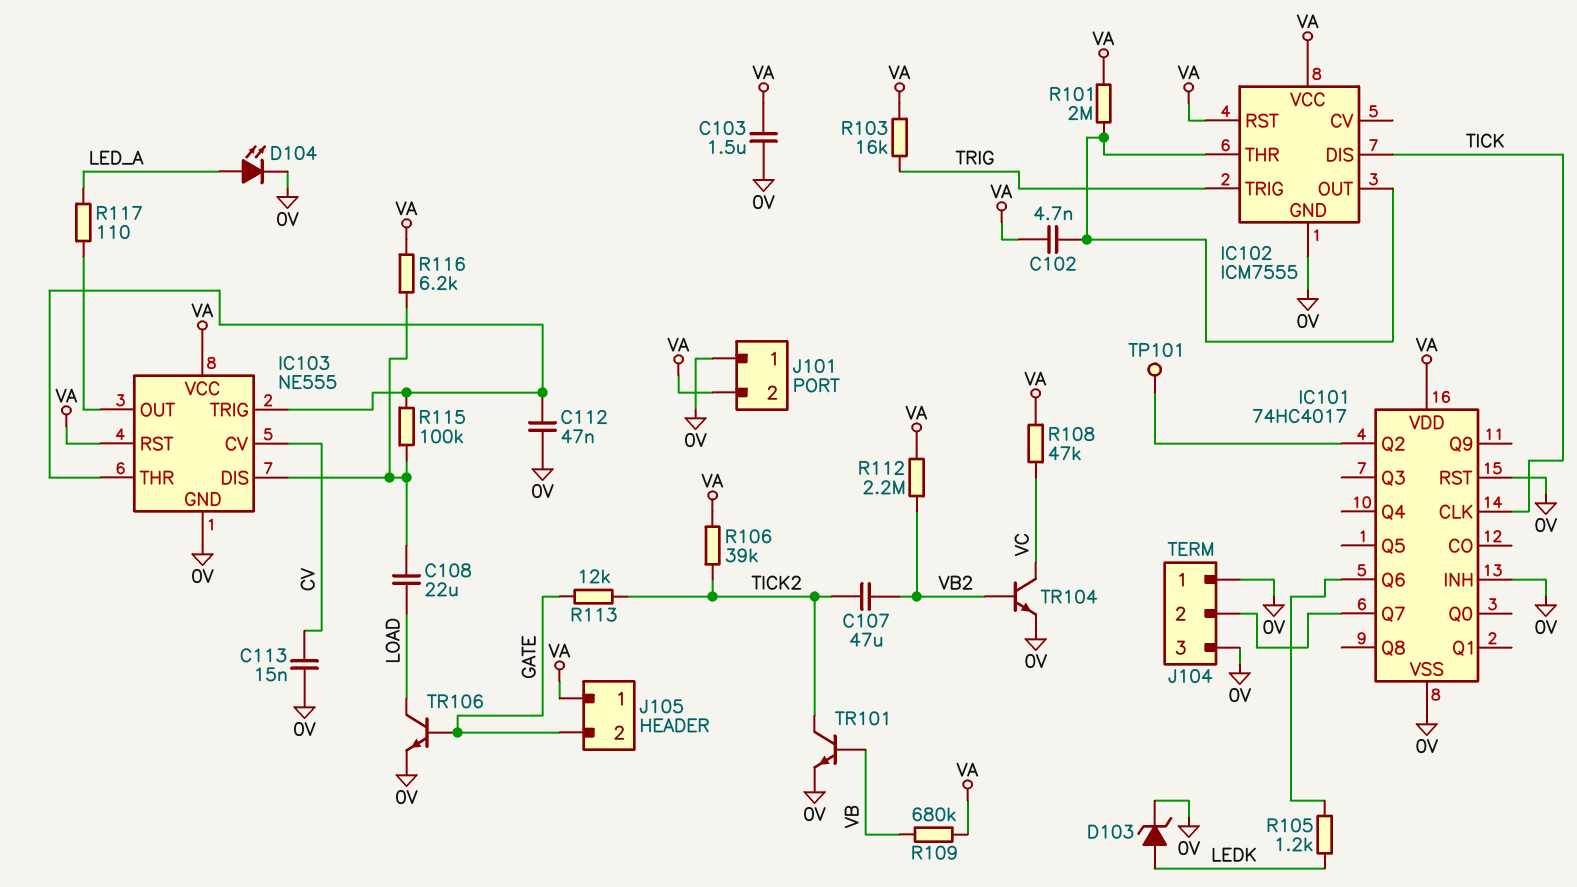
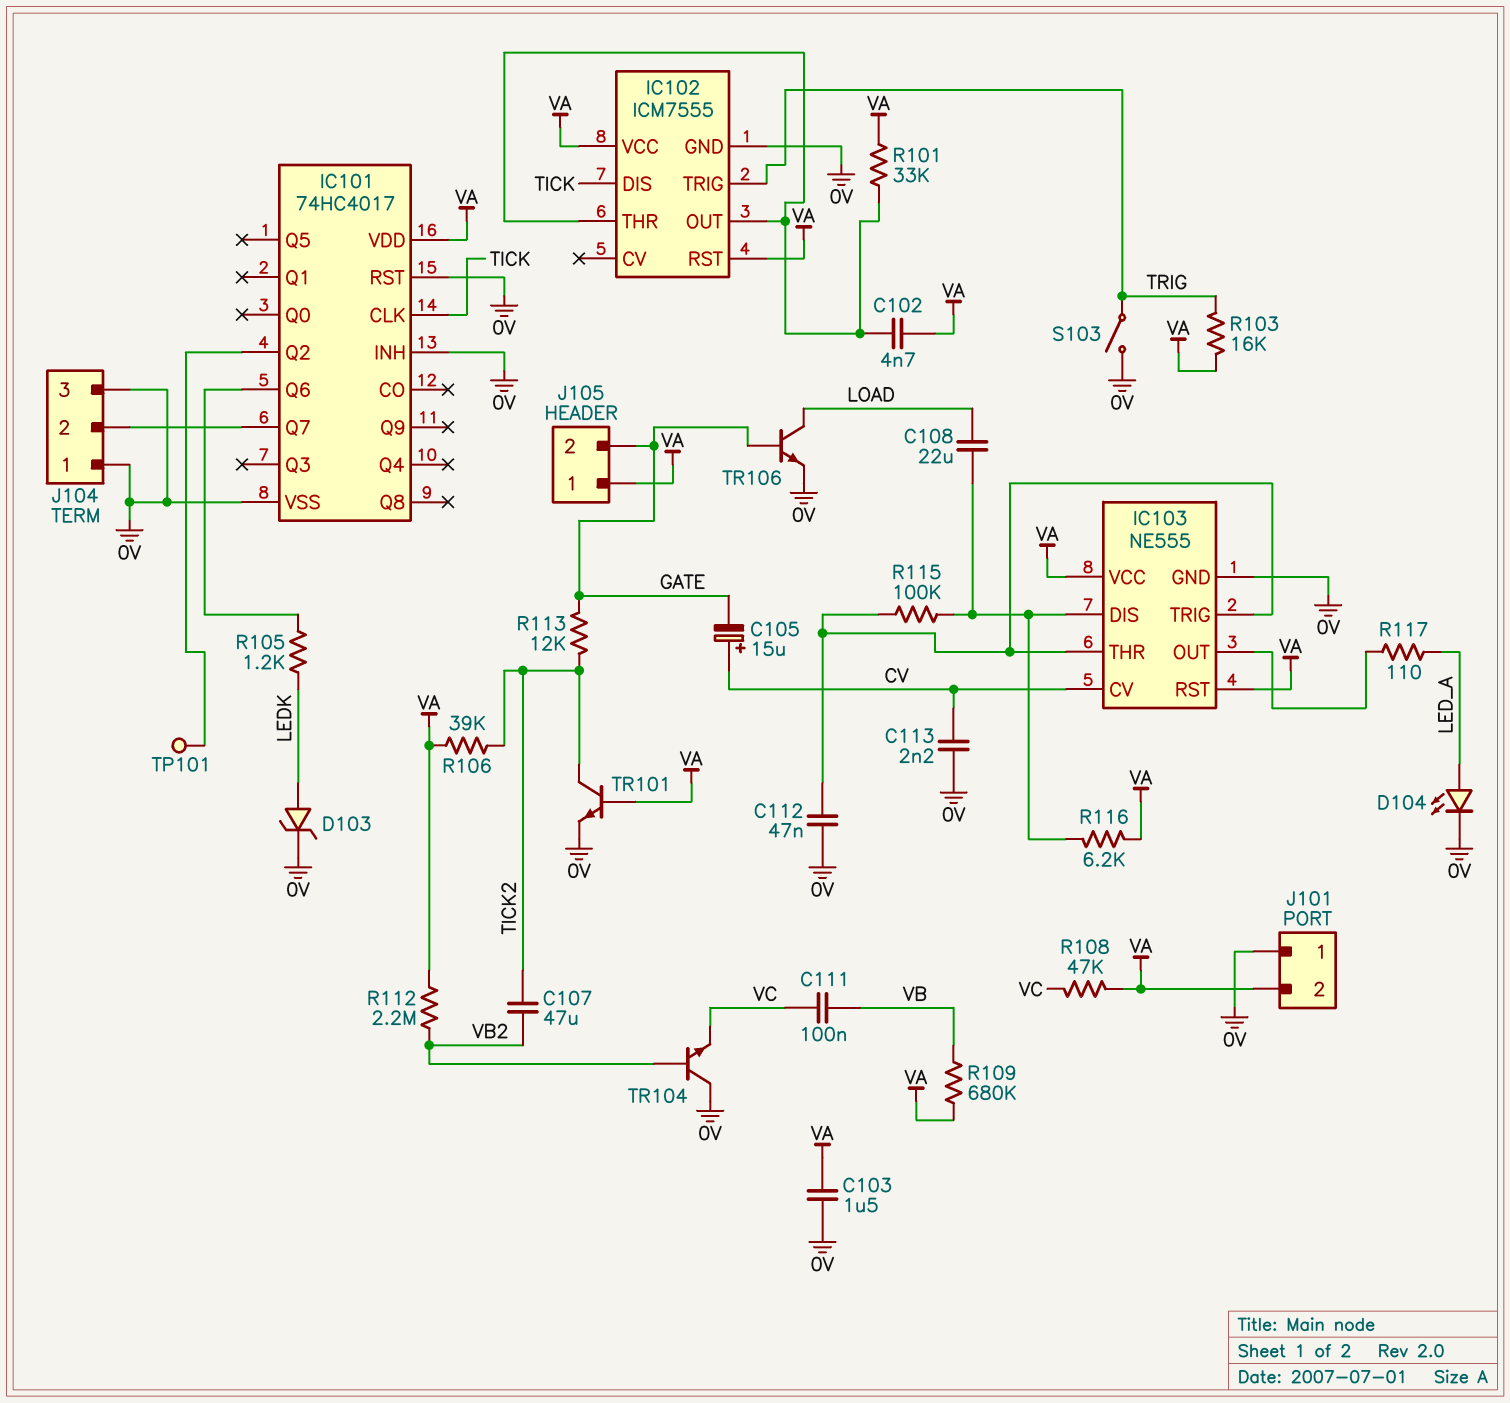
C105: none -> 15uF (plus CV, minus GATE)
C111: none -> 100nF (VB, VC)
C113: 15nF (0V, CV) -> 2.2nF (0V, CV)
R101: 2M (IC102/OUT, VA) -> 33k (IC102/OUT, VA)
S103: none -> switch (0V, TRIG)
TR101: NPN (B VB, C TICK2, E 0V) -> NPN (B VA, C TICK2, E 0V)
TR104: NPN (B VB2, C VC, E 0V) -> NPN (B VB2, C 0V, E VC)

